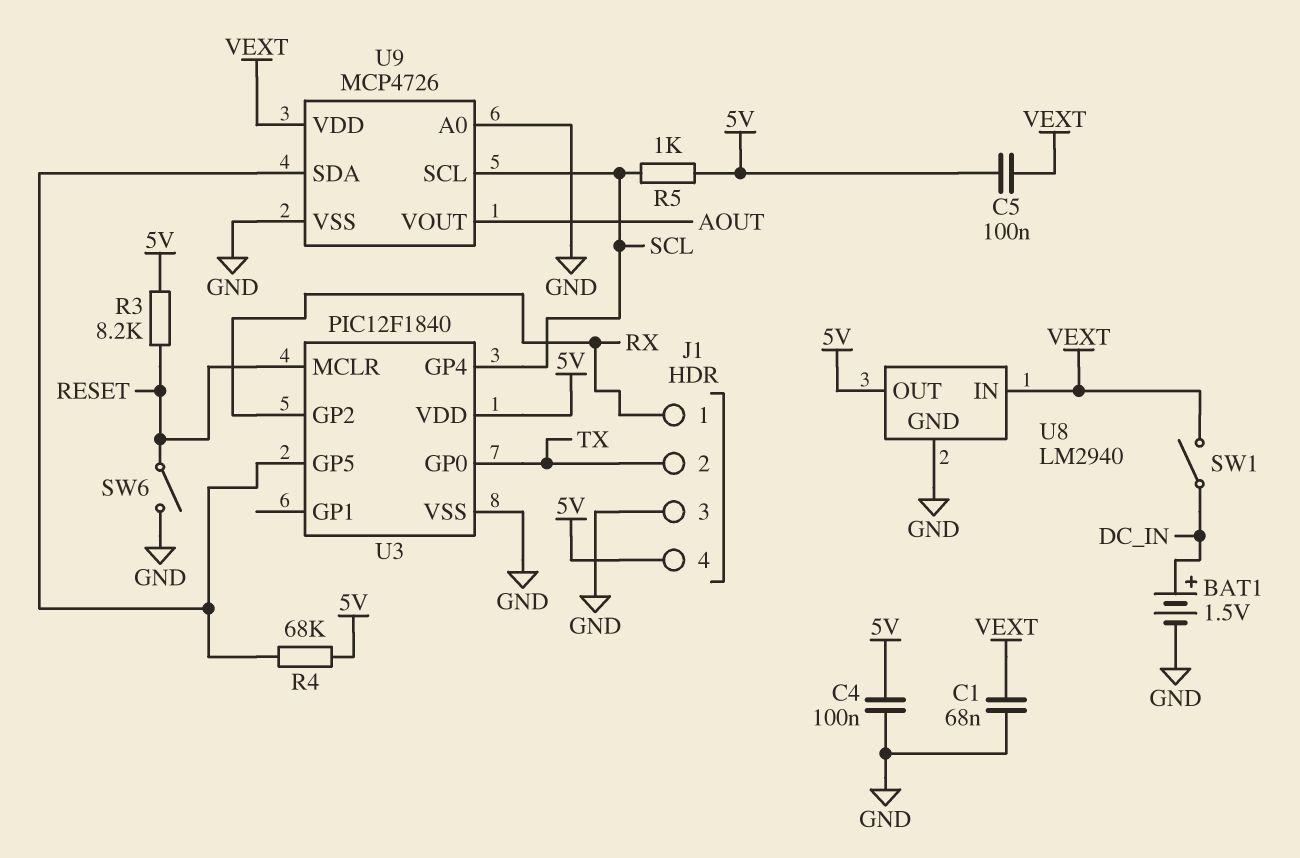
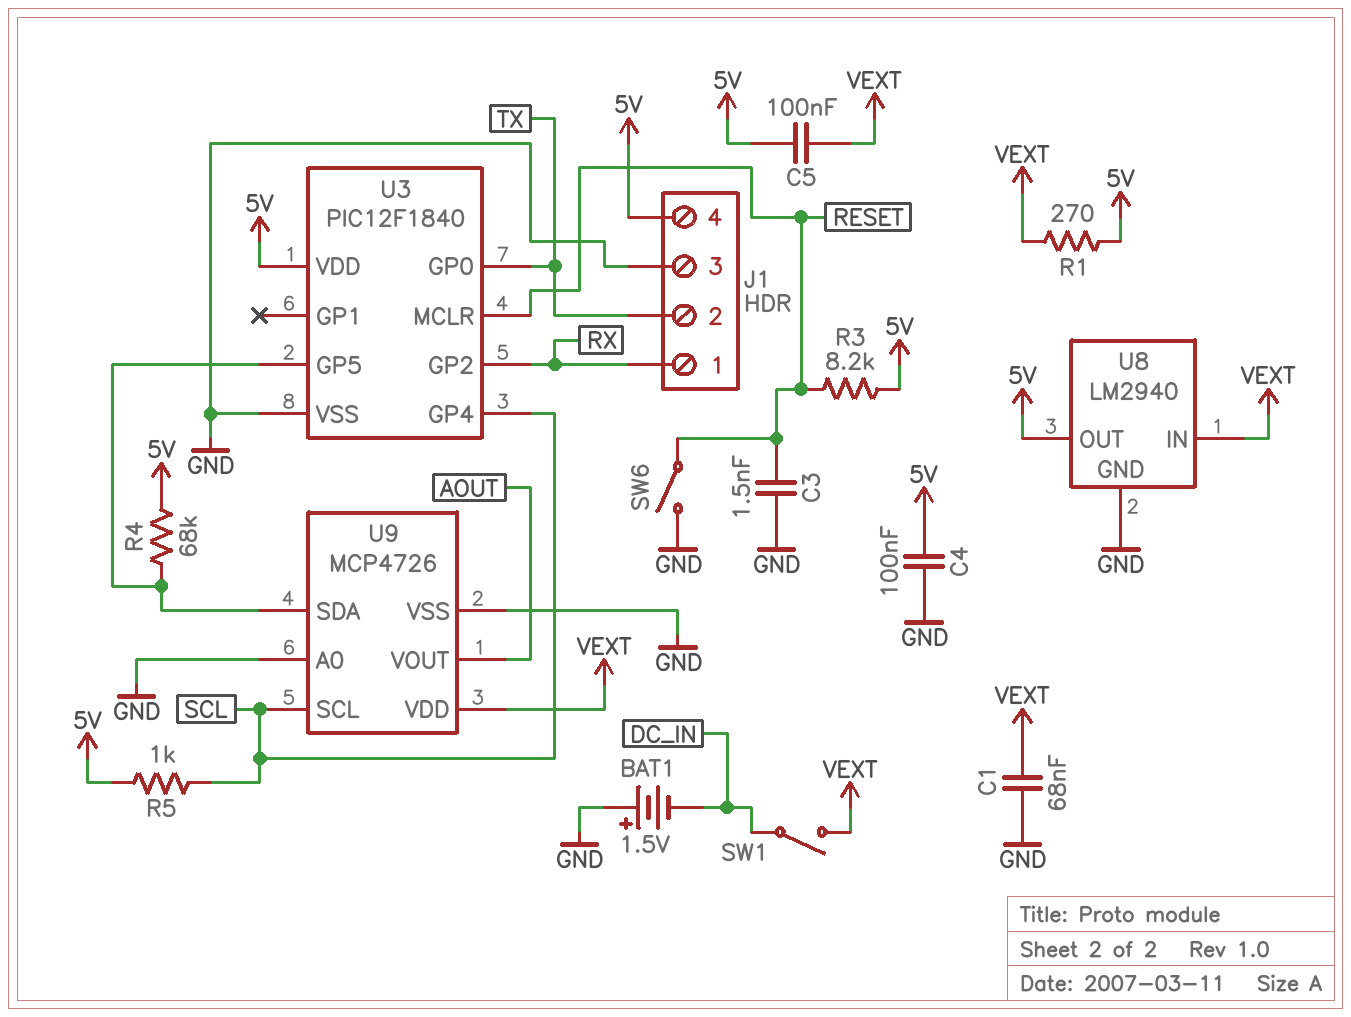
BAT1: 1.5V (plus DC_IN, minus GND) -> 1.5V (plus GND, minus DC_IN)
C3: none -> 1.5nF (GND, RESET)
R1: none -> 270 (5V, VEXT)

